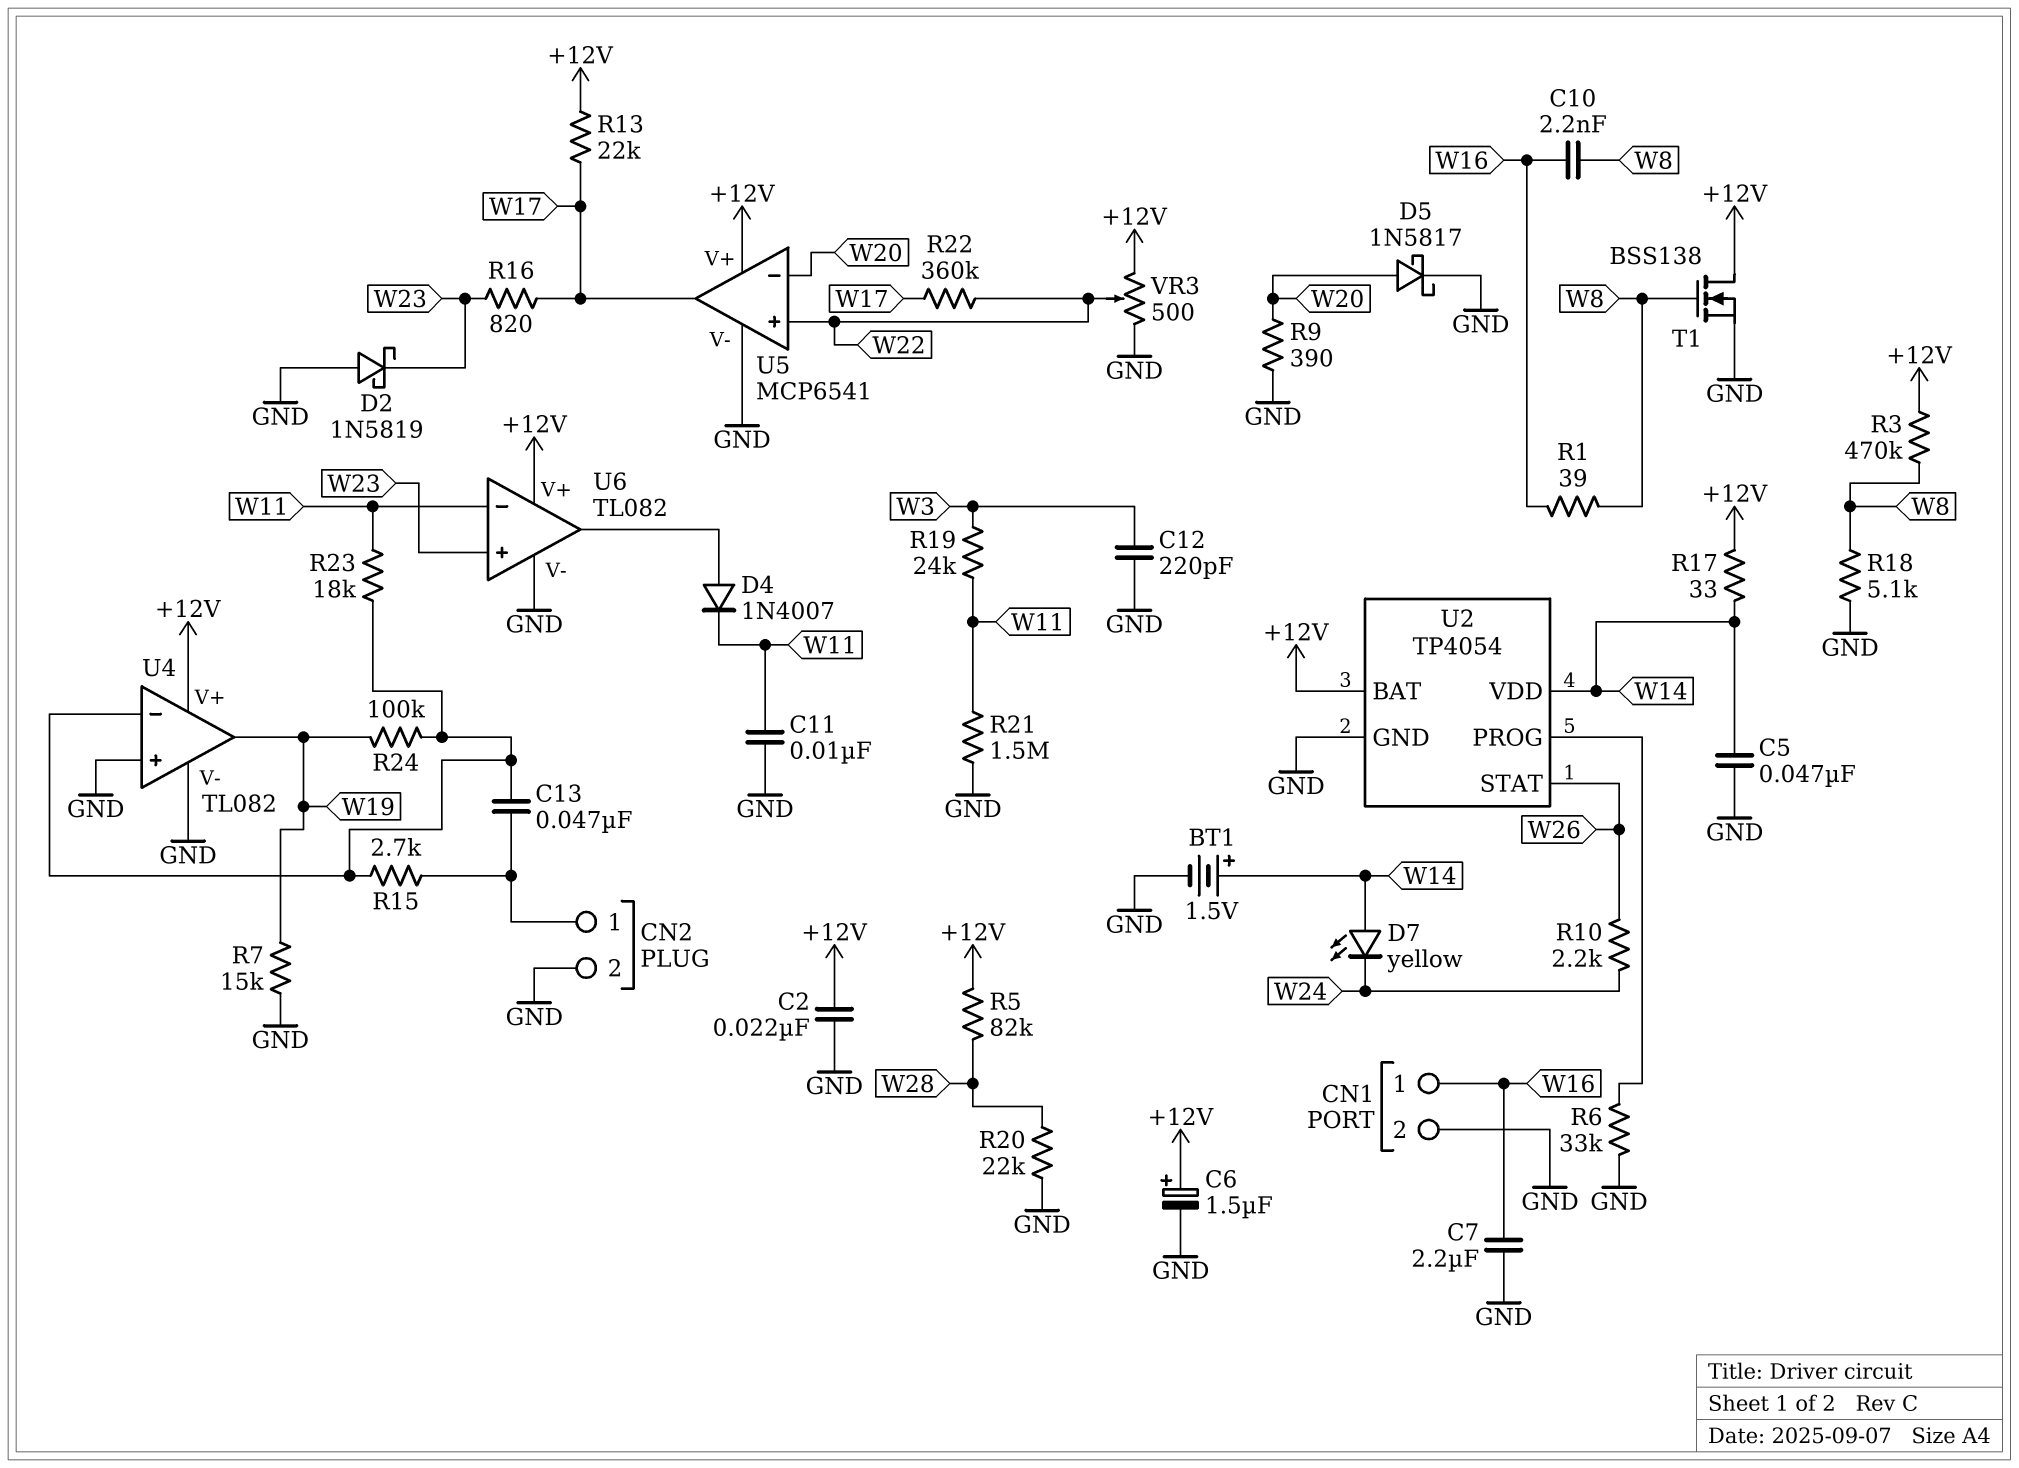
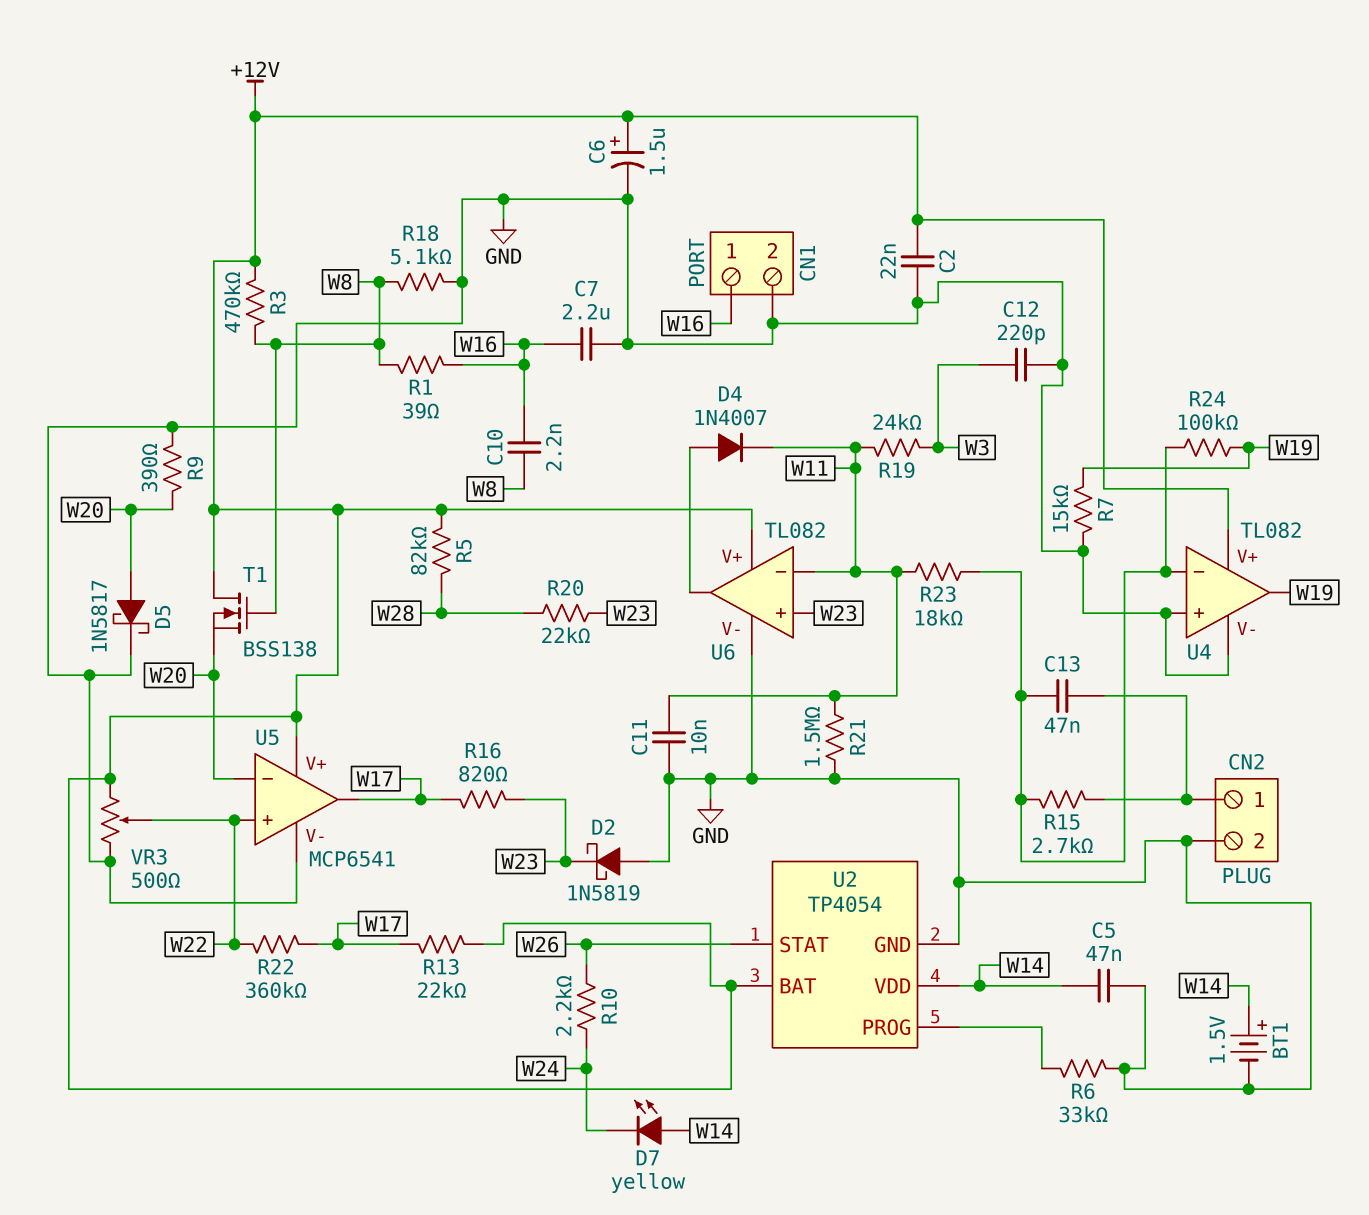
R17: 33 (+12V, W14) -> none
R20: 22k (GND, W28) -> 22k (W23, W28)
T1: NMOS BSS138 (G W8, D +12V, S GND) -> NMOS BSS138 (G W8, D +12V, S W20)

